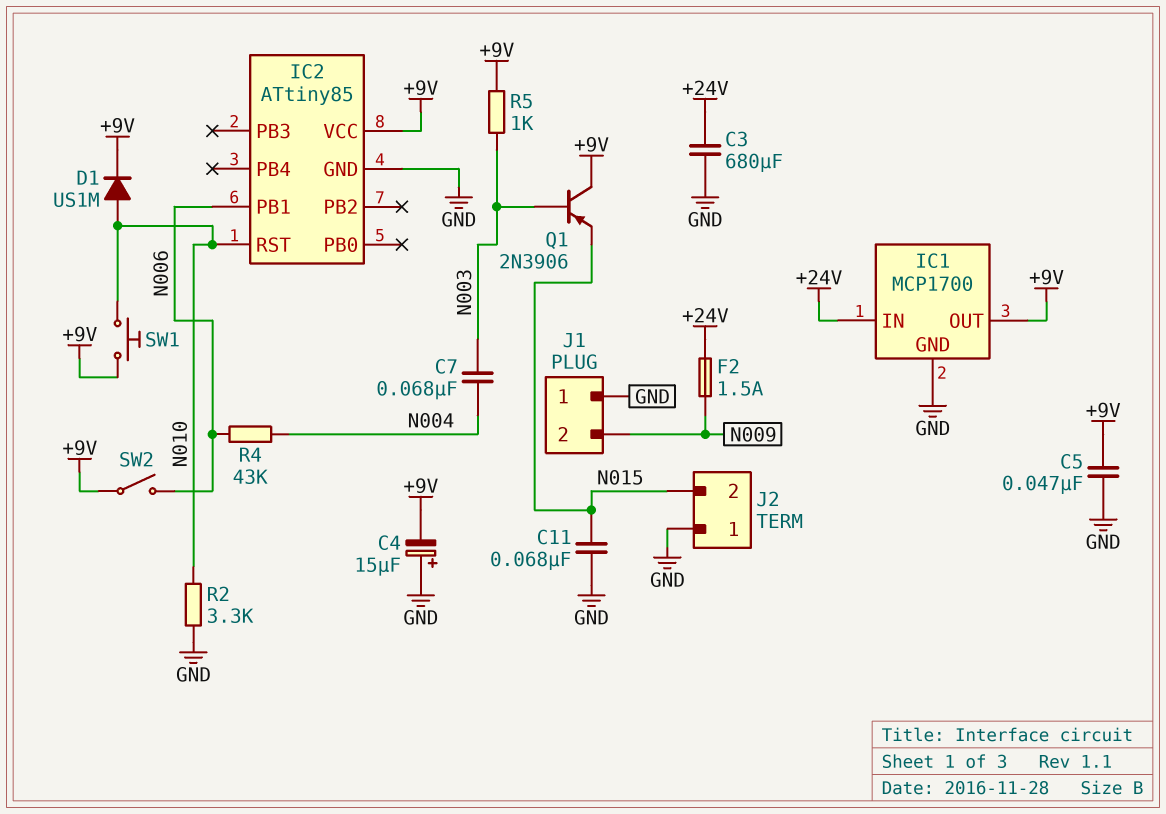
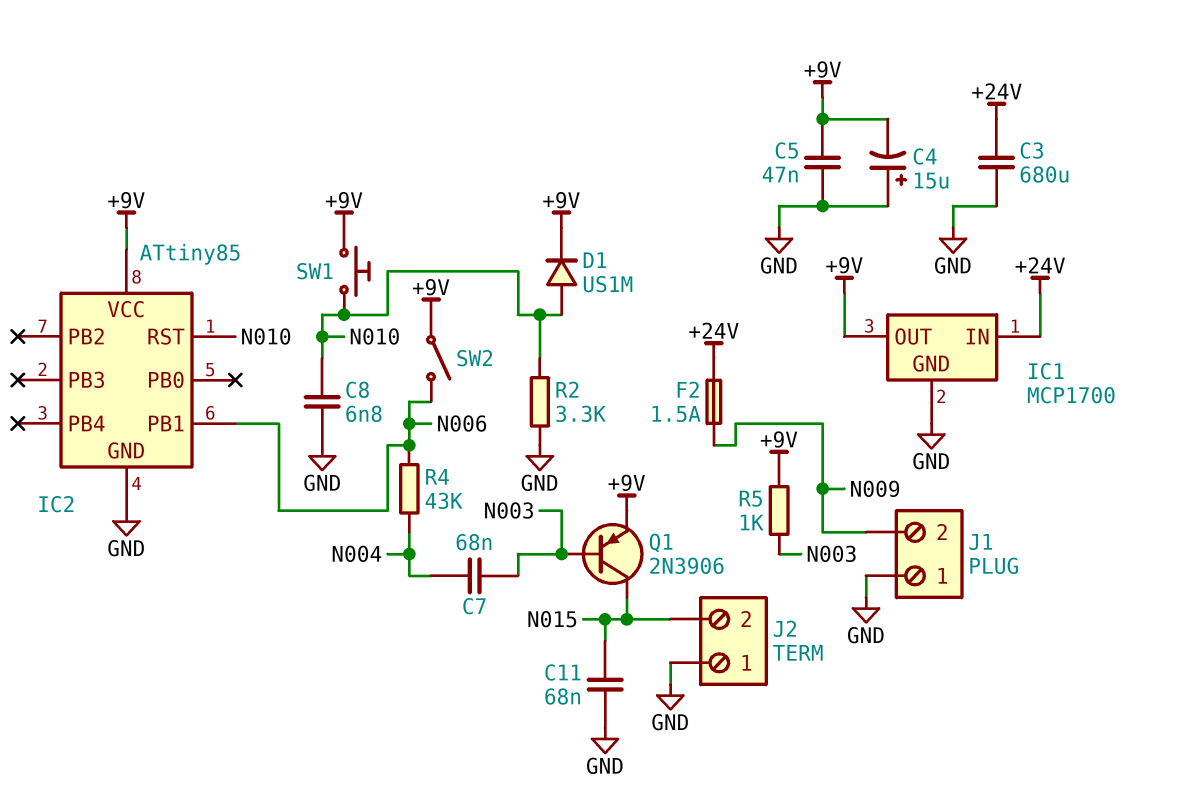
C8: none -> 6.8nF (GND, N010)
Q1: PNP 2N3906 (B N003, C +9V, E N015) -> PNP 2N3906 (B N003, C N015, E +9V)

